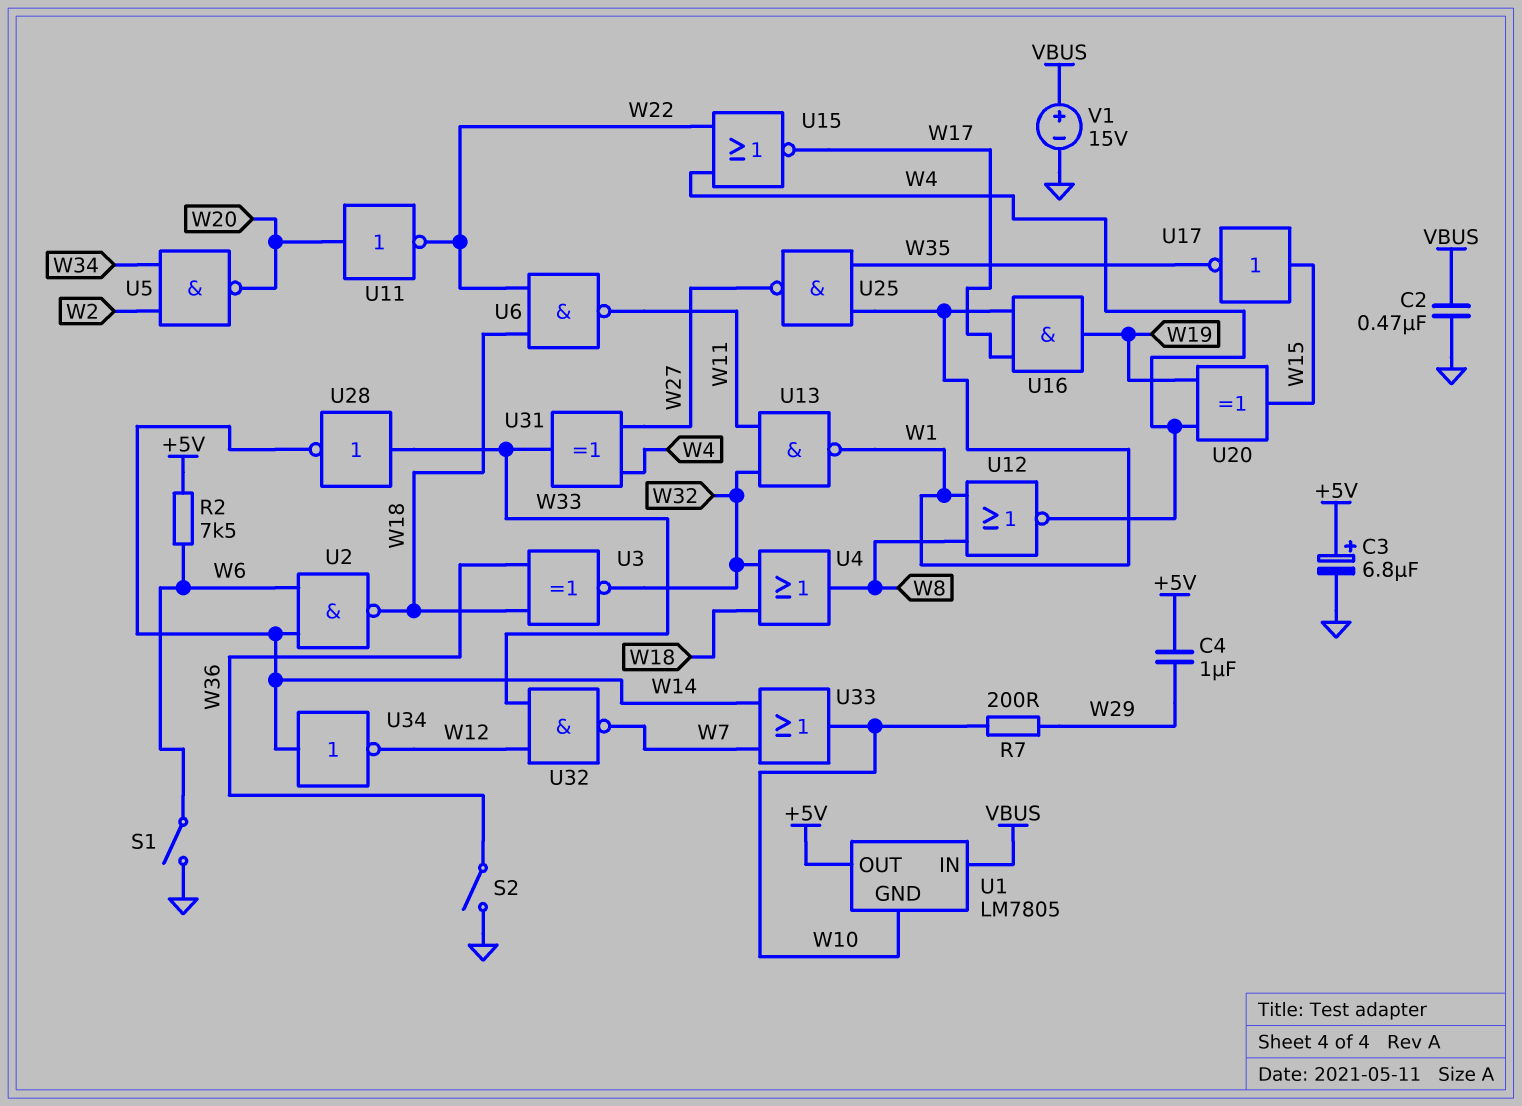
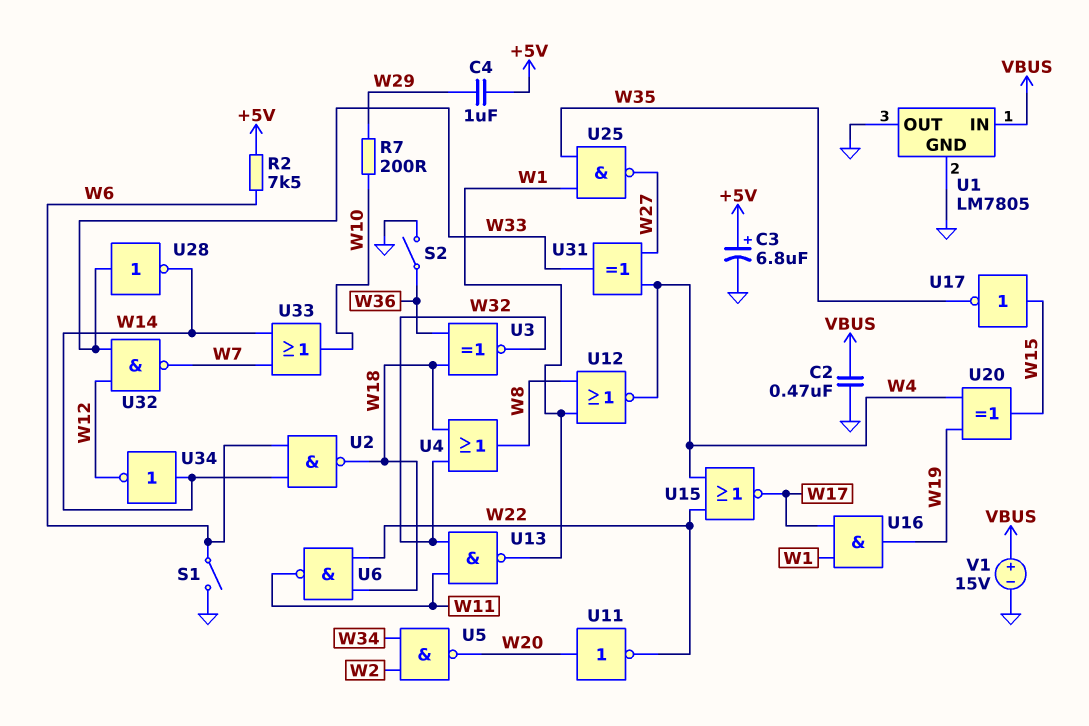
U1 pin GND: W10 -> GND
U1 pin OUT: +5V -> GND

